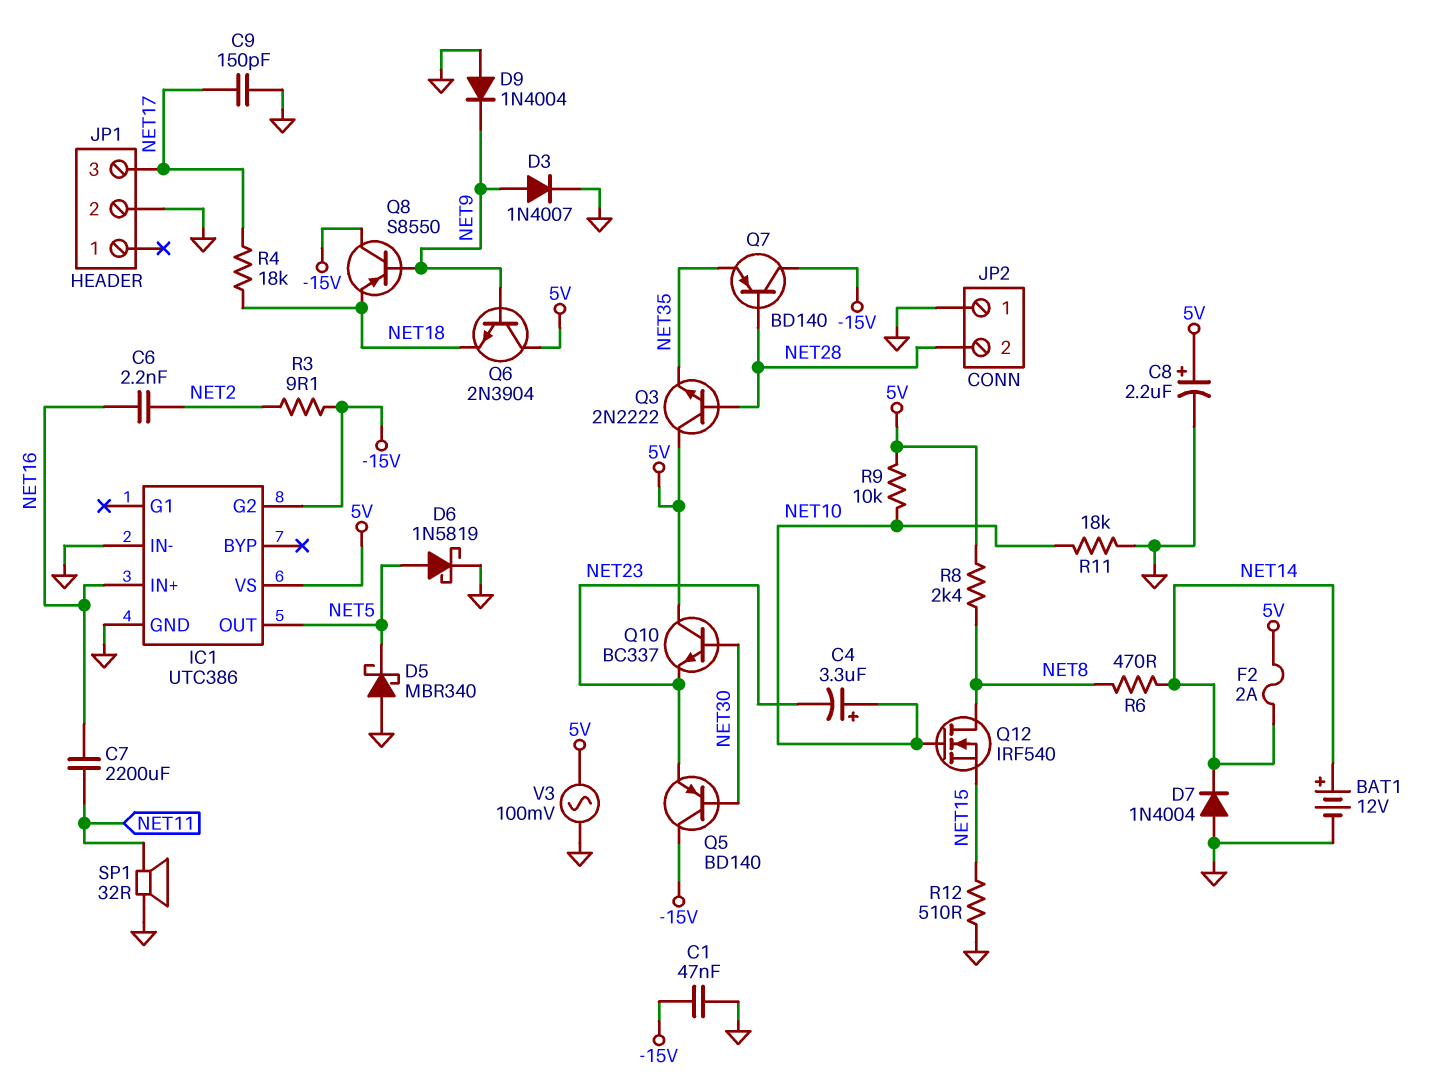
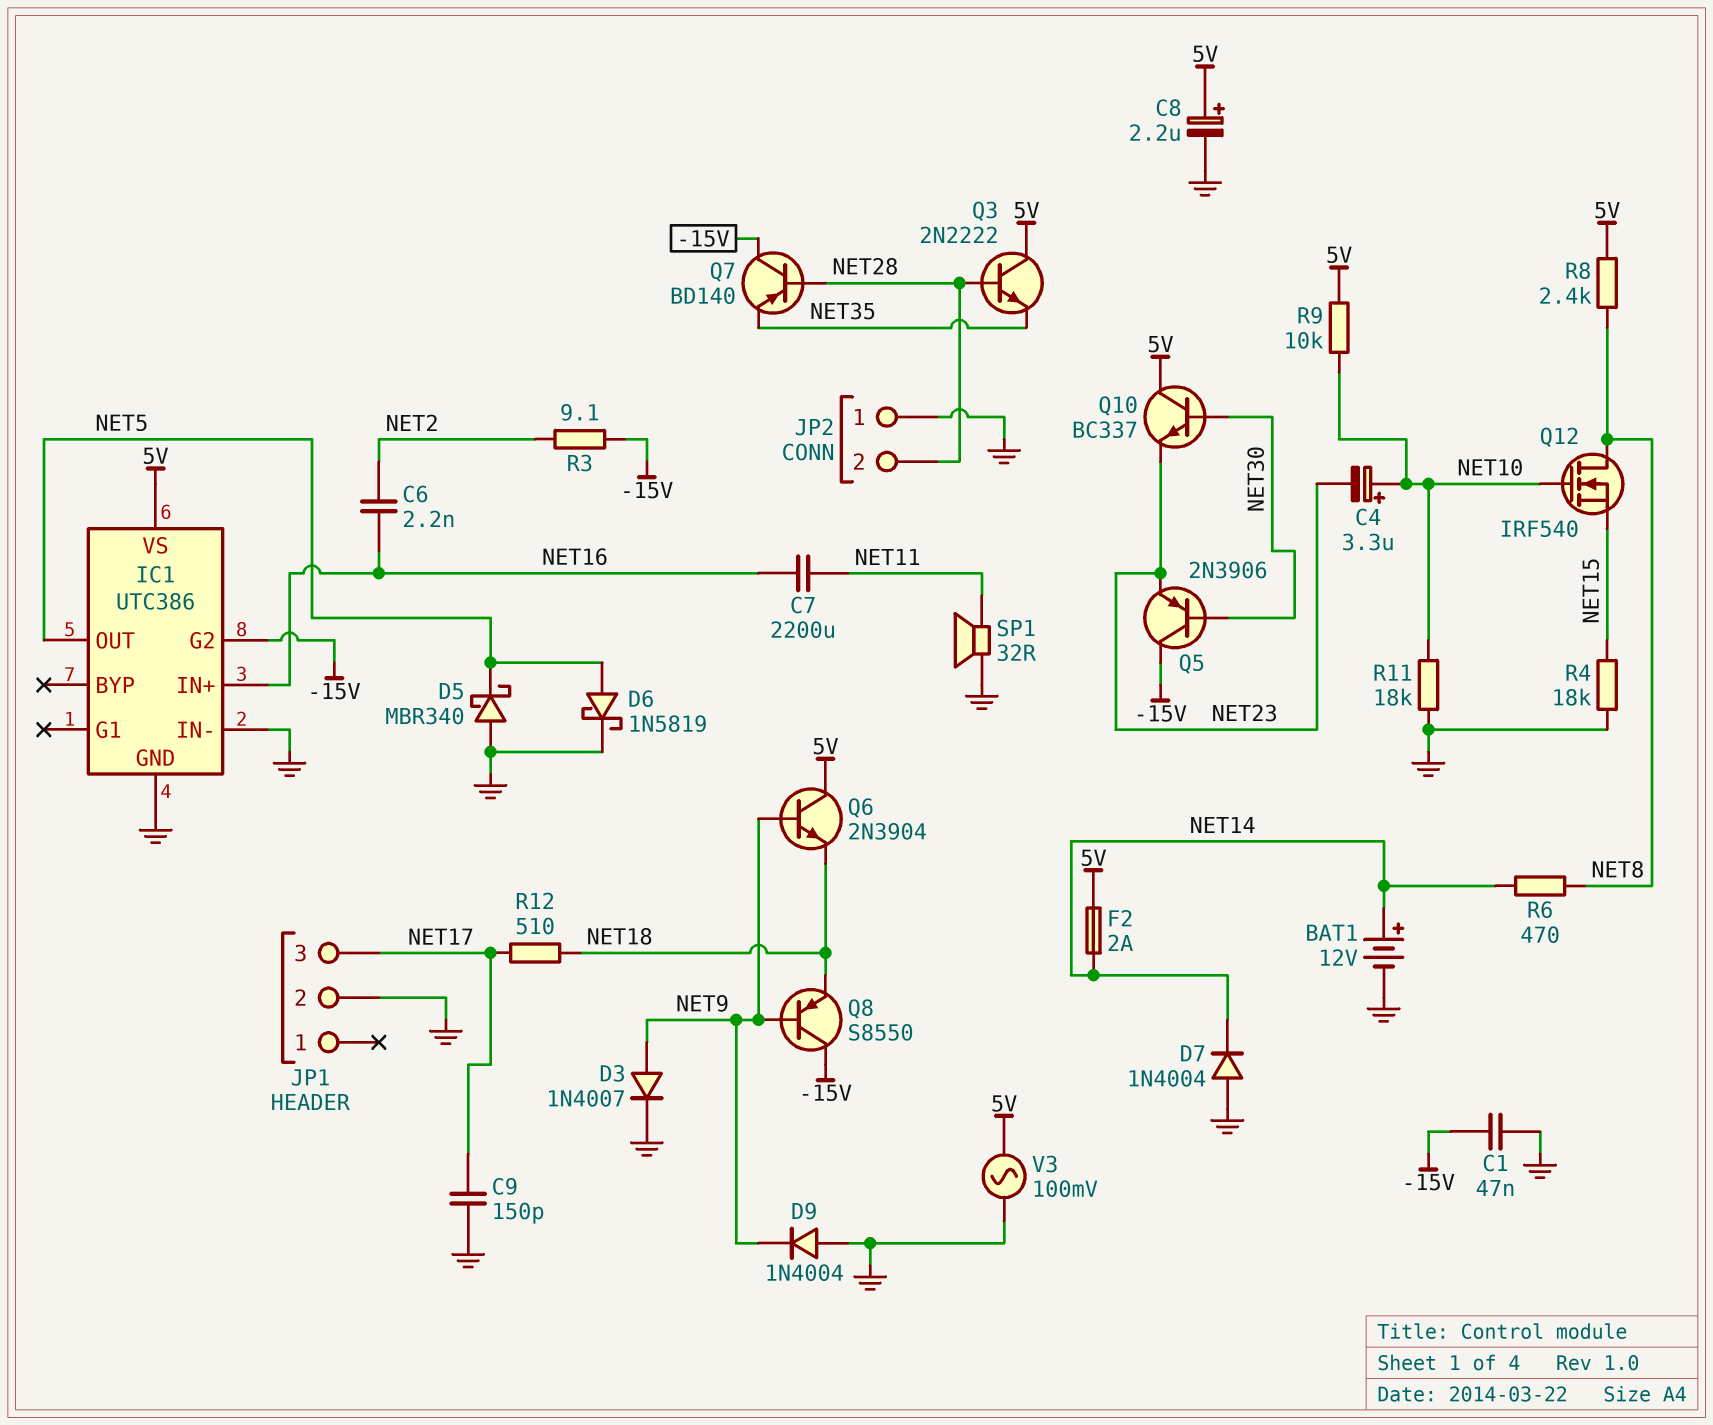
Q5: PNP BD140 (B NET30, C -15V, E NET23) -> PNP 2N3906 (B NET30, C -15V, E NET23)
R4: 18k (NET17, NET18) -> 18k (GND, NET15)
R12: 510 (GND, NET15) -> 510 (NET17, NET18)

